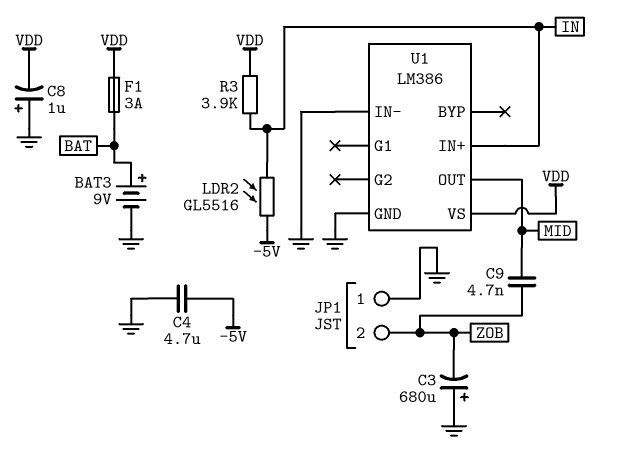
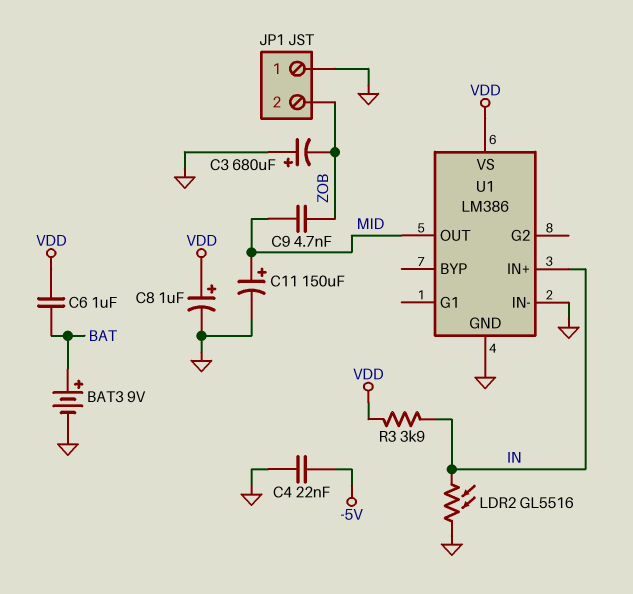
C4: 4.7uF (-5V, GND) -> 22nF (-5V, GND)
C6: none -> 1uF (BAT, VDD)
C8: 1uF (plus GND, minus VDD) -> 1uF (plus VDD, minus GND)
C11: none -> 150uF (plus MID, minus GND)
F1: 3A (BAT, VDD) -> none
LDR2: GL5516 (-5V, IN) -> GL5516 (GND, IN)

